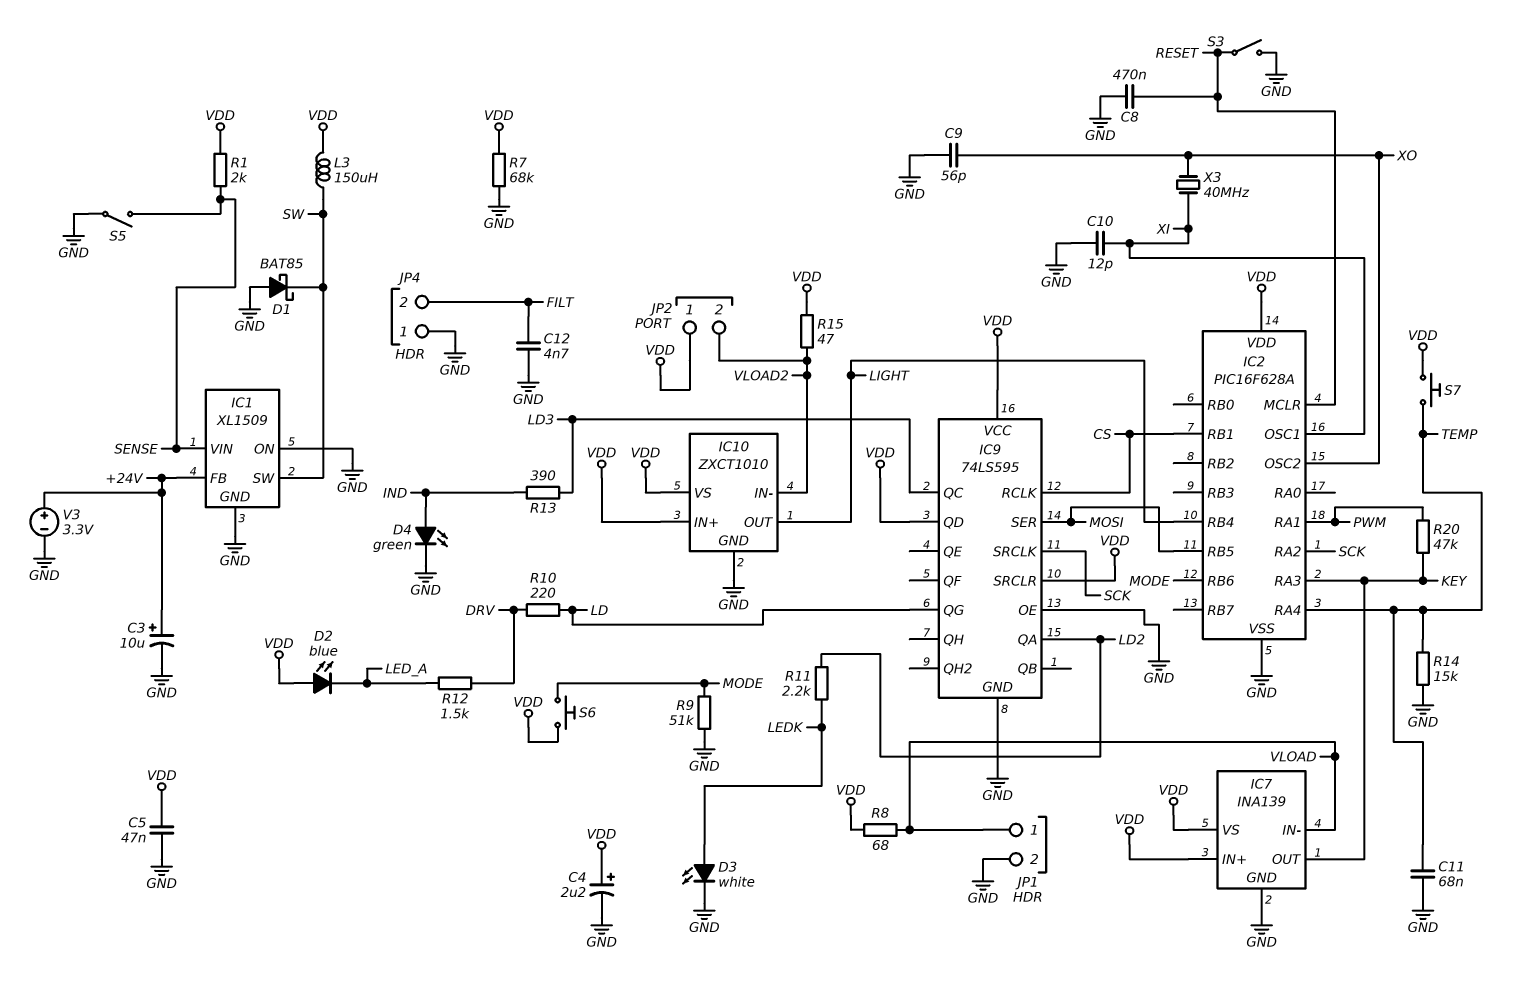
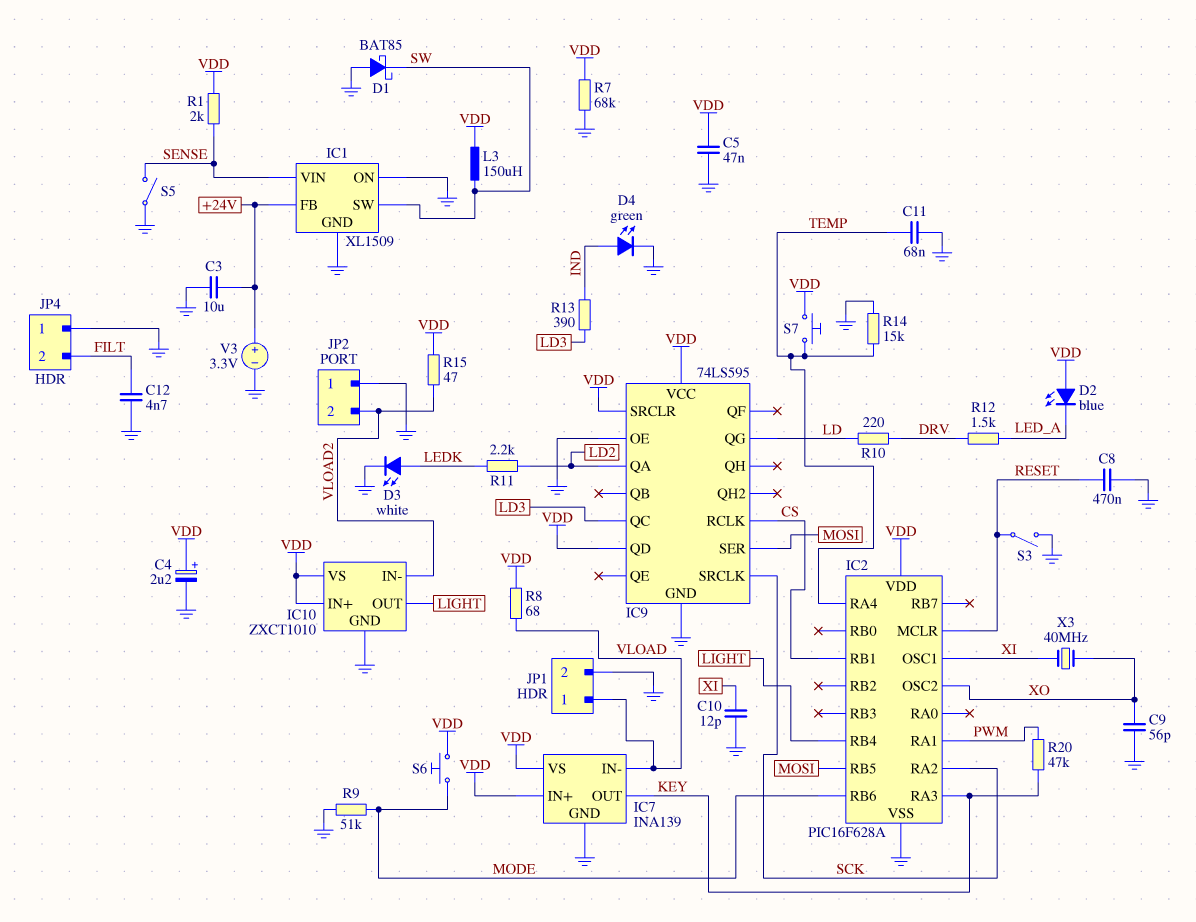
C3: 10uF (plus +24V, minus GND) -> 10uF (+24V, GND)
JP2 pin 1: VDD -> GND

